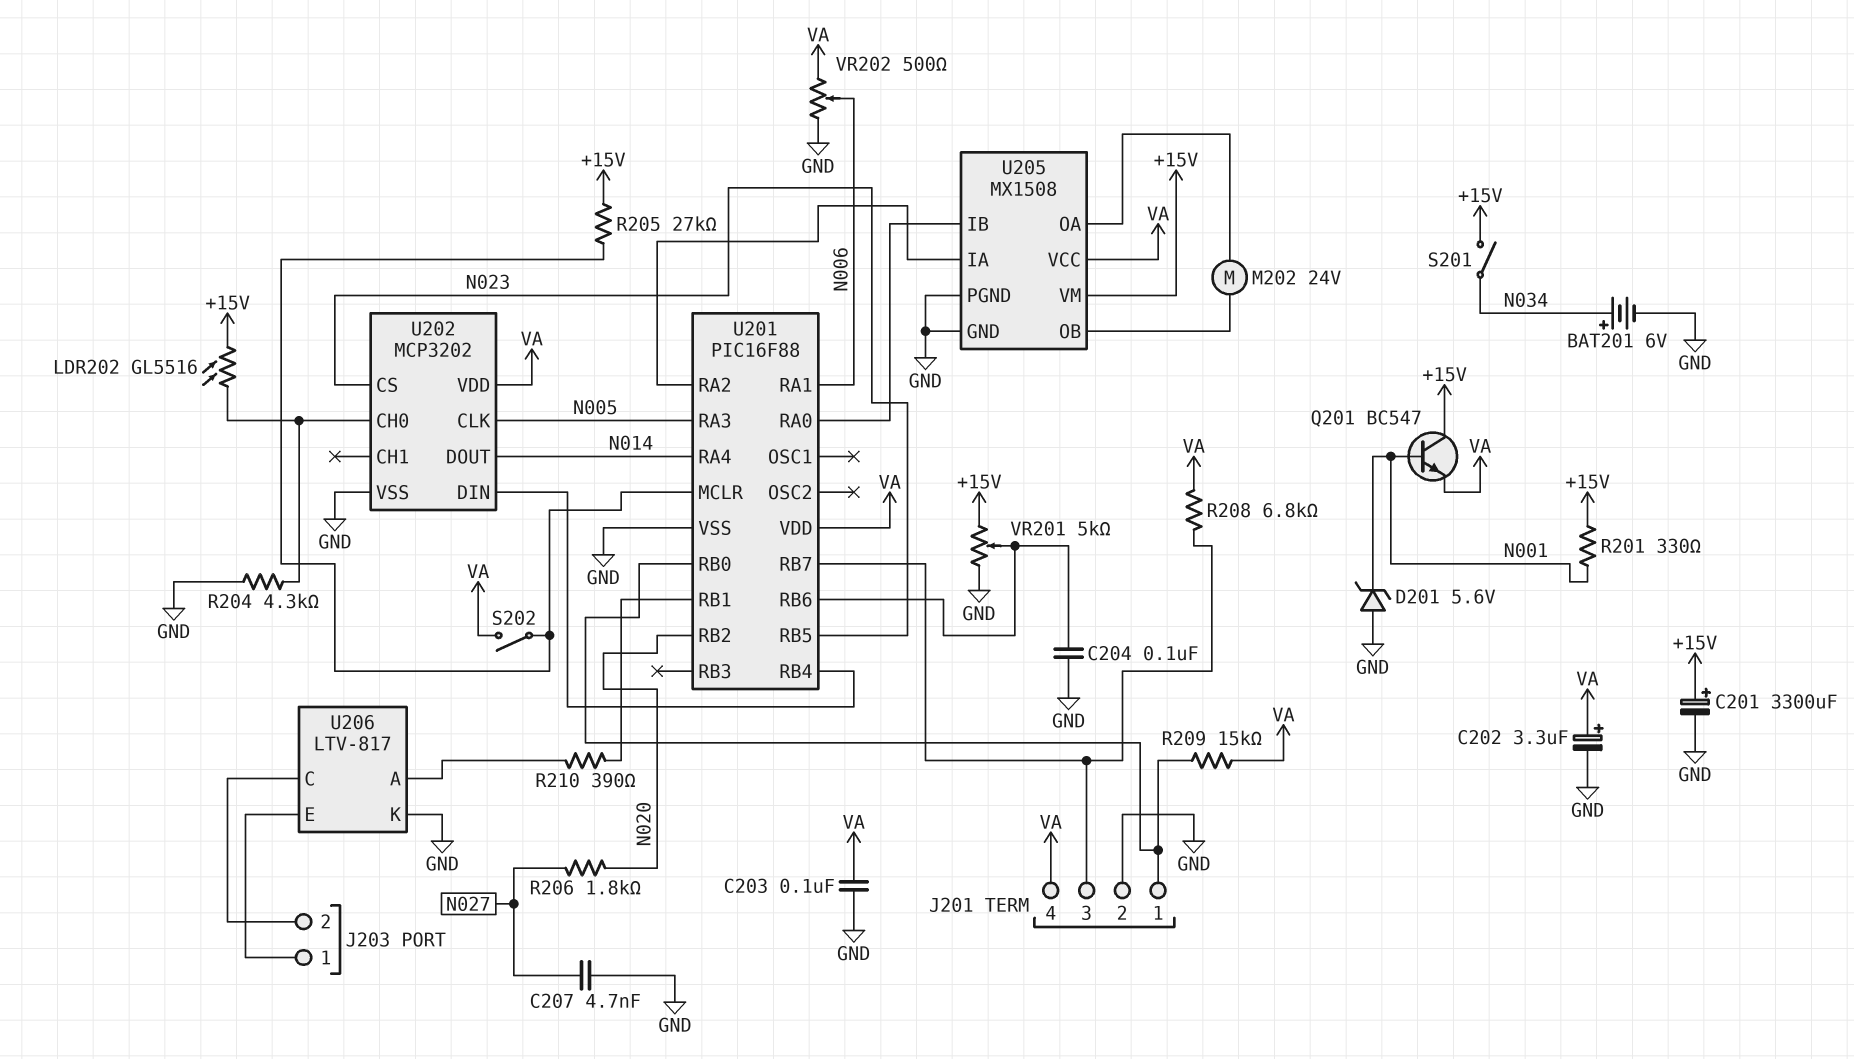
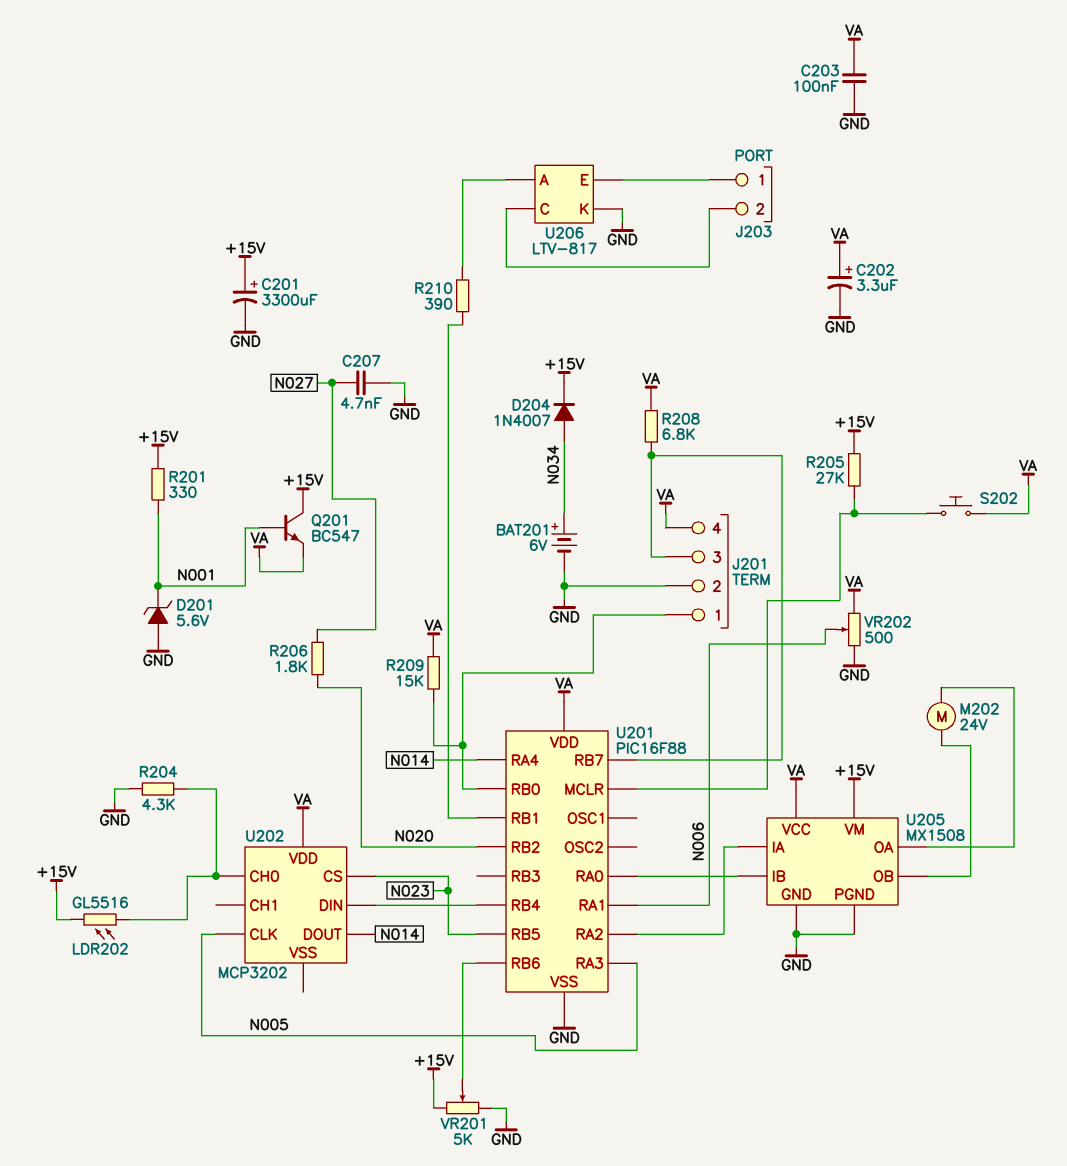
C204: 100nF (GND, U201/RB6) -> none
D204: none -> diode 1N4007 (A N034, K +15V)
S201: switch (+15V, N034) -> none
S202: switch (U201/MCLR, VA) -> button (U201/MCLR, VA)
U202 pin VSS: GND -> none

